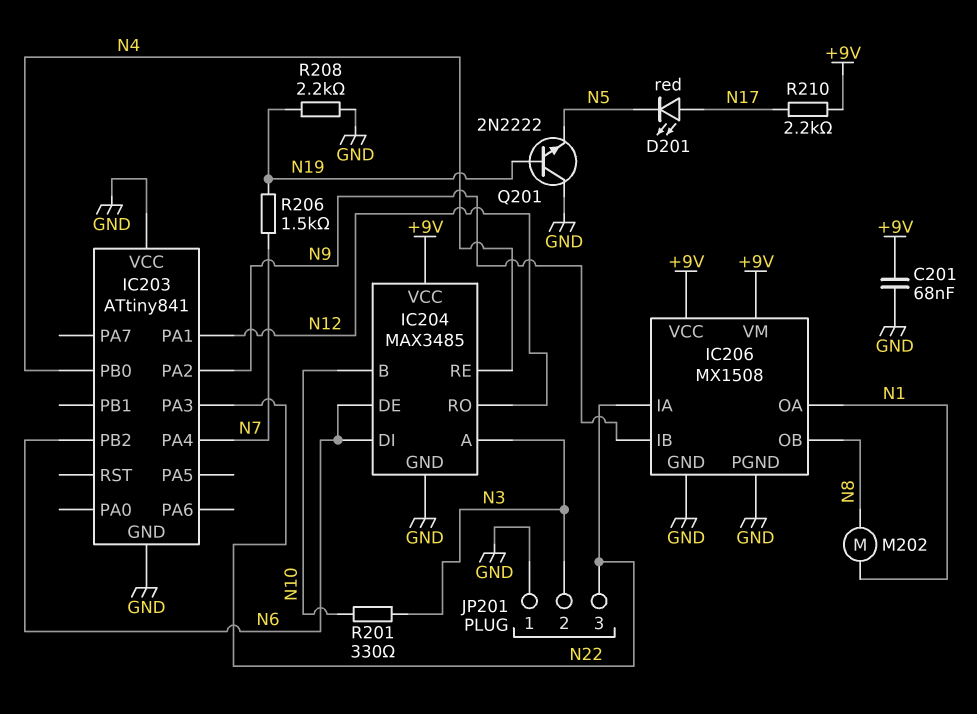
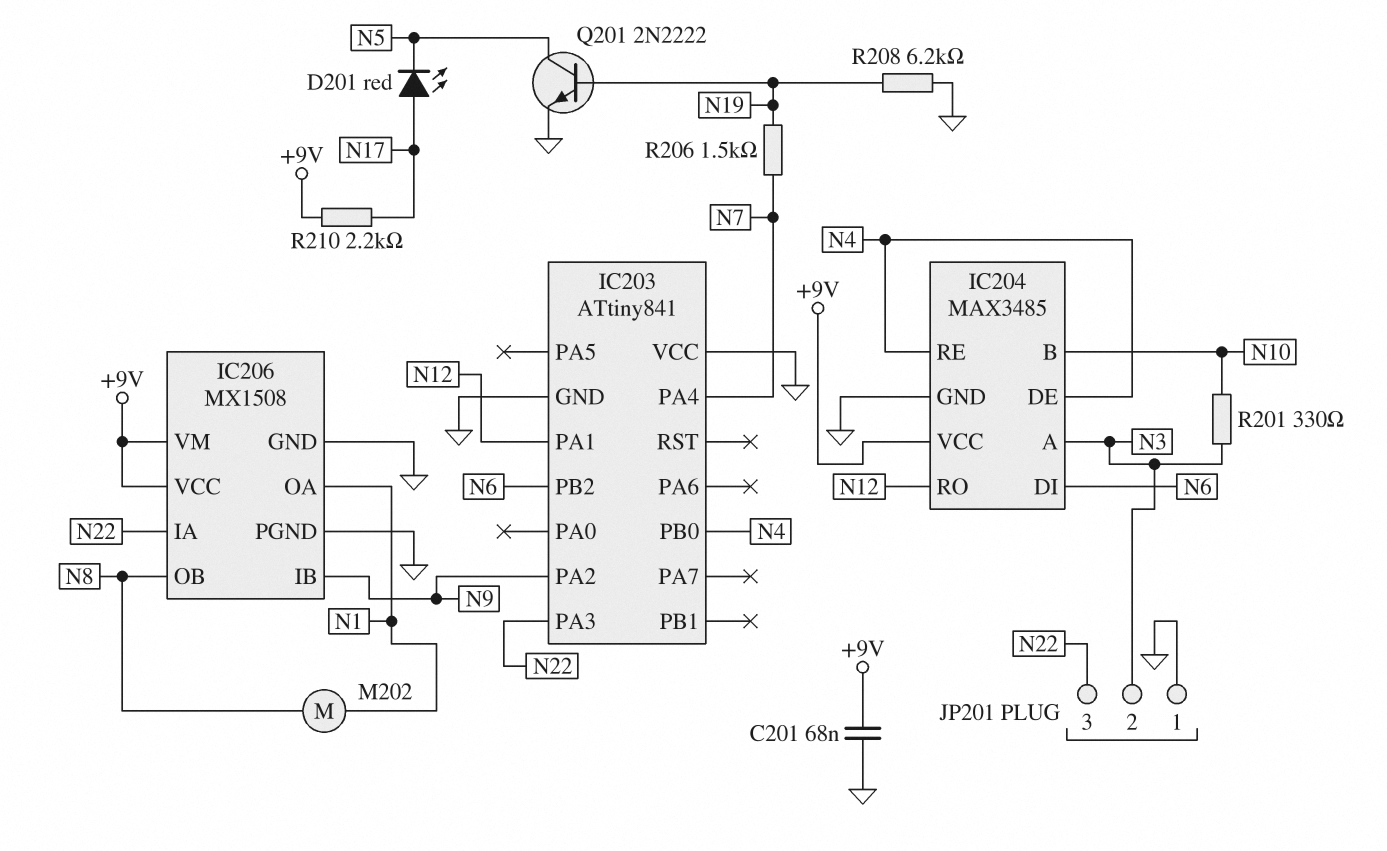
IC204 pin DE: N6 -> N4
Q201: NPN 2N2222 (B N19, C GND, E N5) -> NPN 2N2222 (B N19, C N5, E GND)
R208: 2.2k (GND, N19) -> 6.2k (GND, N19)

